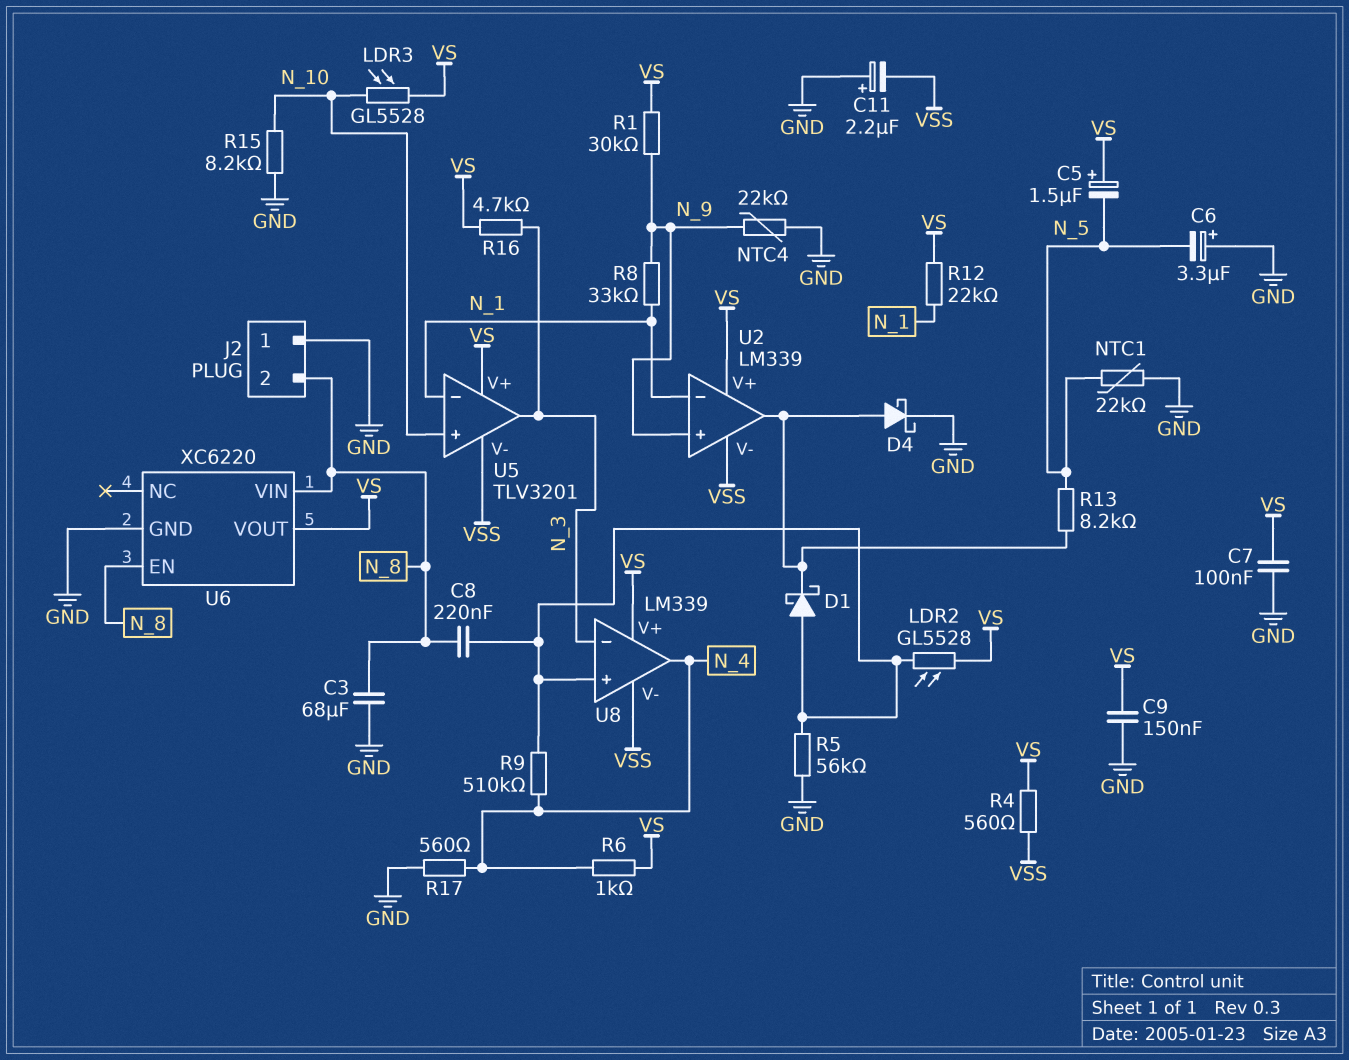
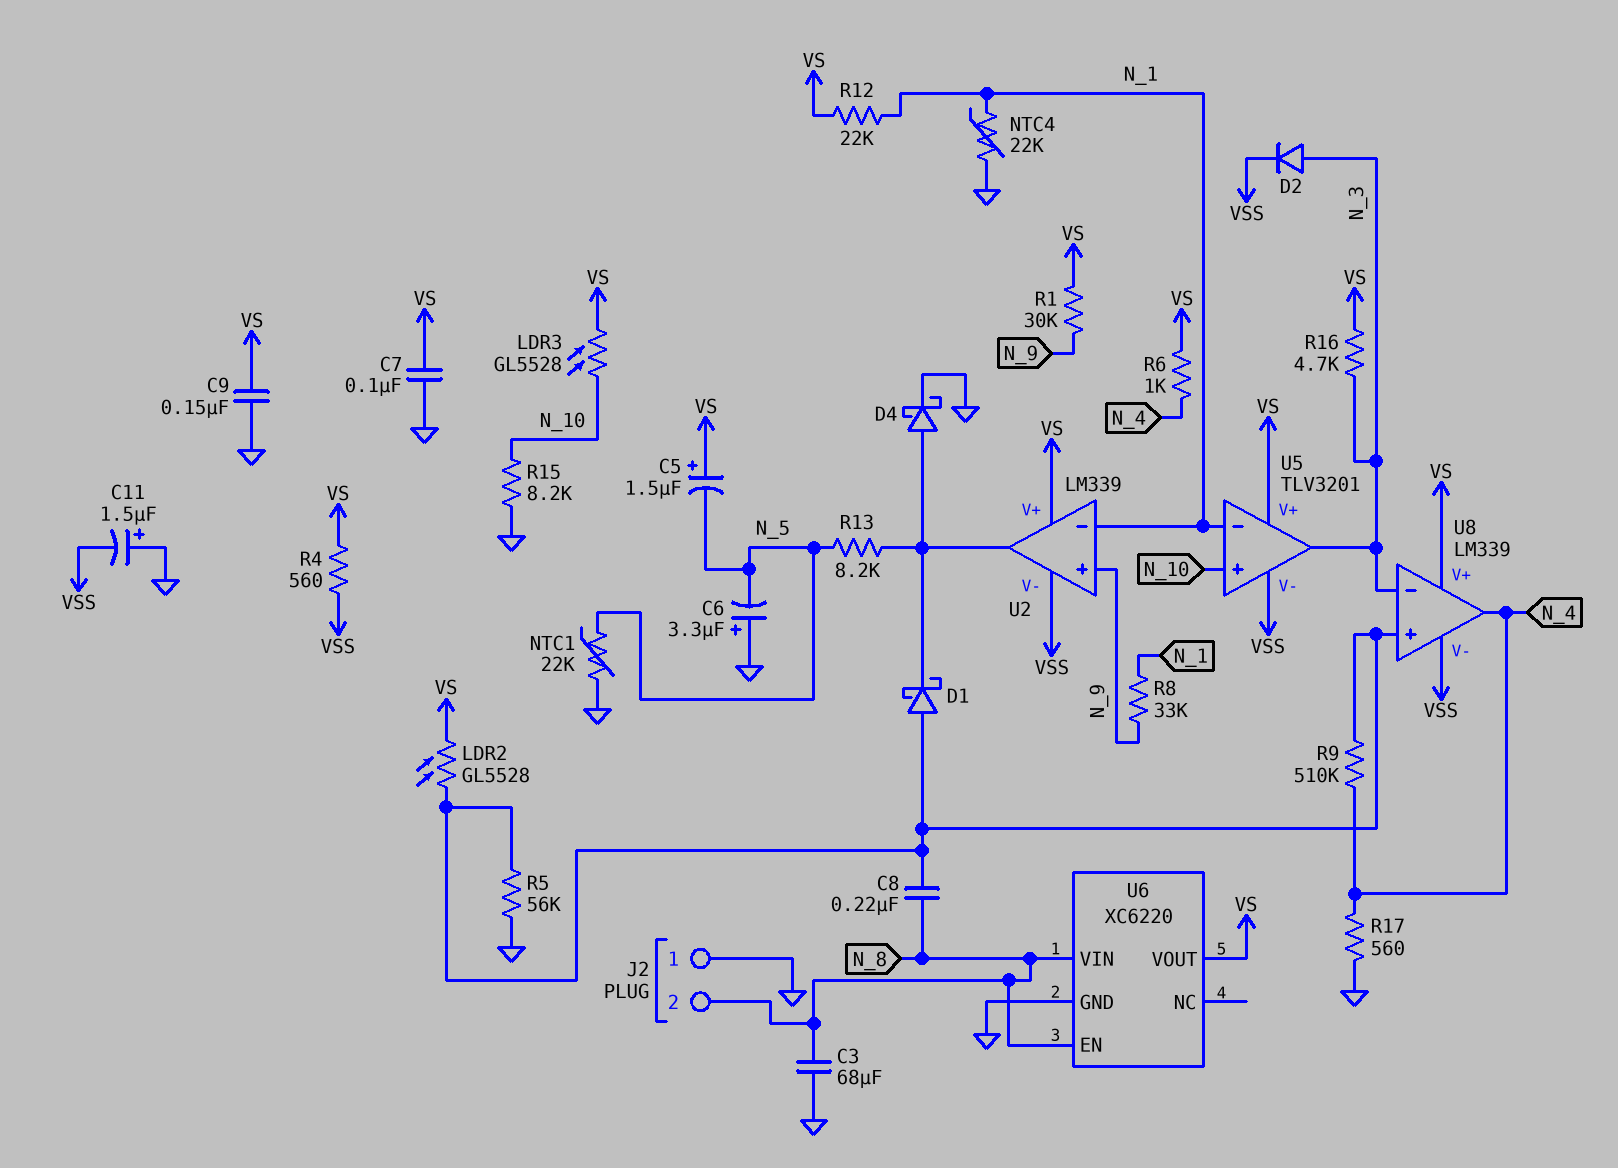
C11: 2.2uF (plus GND, minus VSS) -> 1.5uF (plus GND, minus VSS)
D2: none -> diode (A N_3, K VSS)
NTC4: 22k (GND, N_9) -> 22k (GND, N_1)

